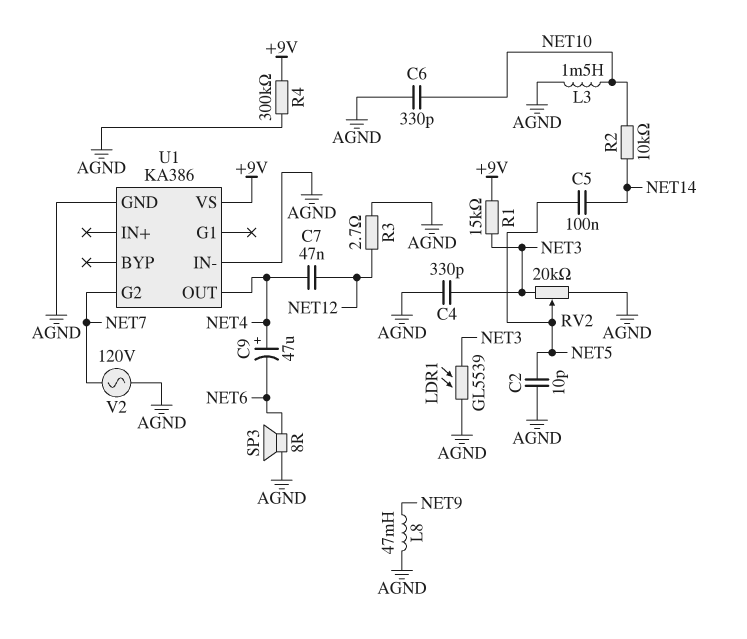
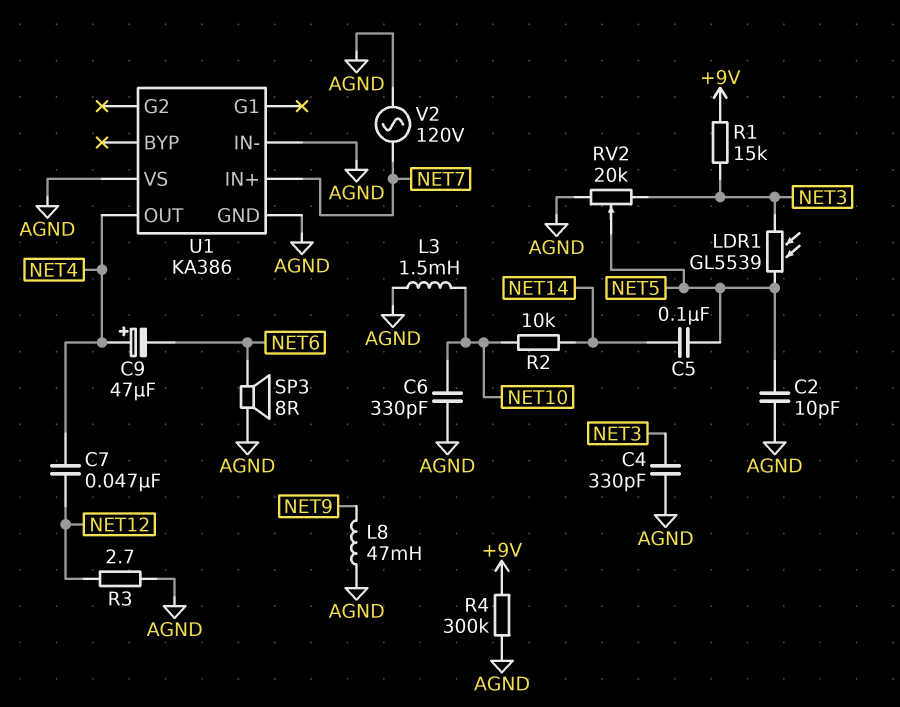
LDR1: GL5539 (AGND, NET3) -> GL5539 (NET3, NET5)
U1 pin G2: NET7 -> none
U1 pin IN+: none -> NET7
U1 pin VS: +9V -> AGND

